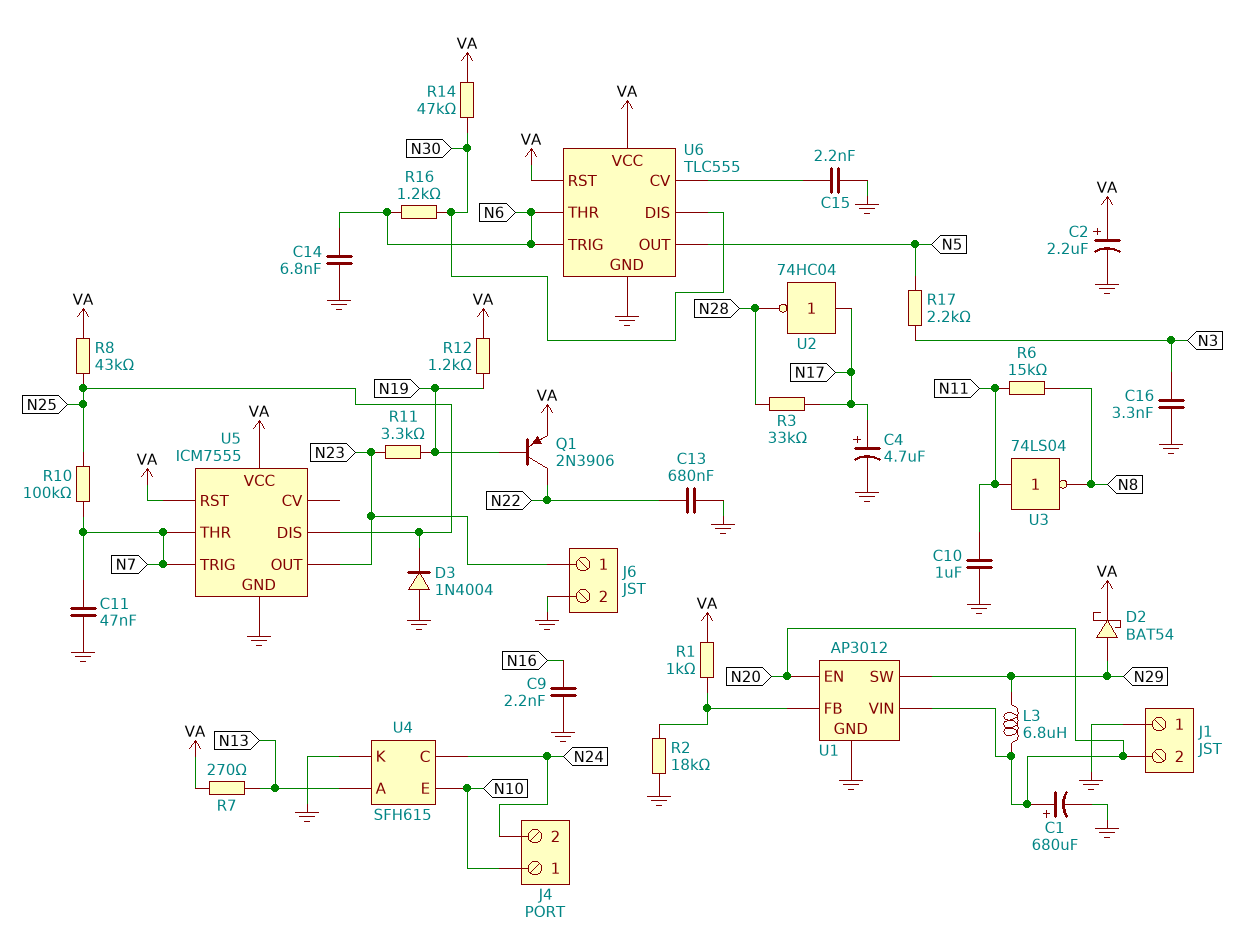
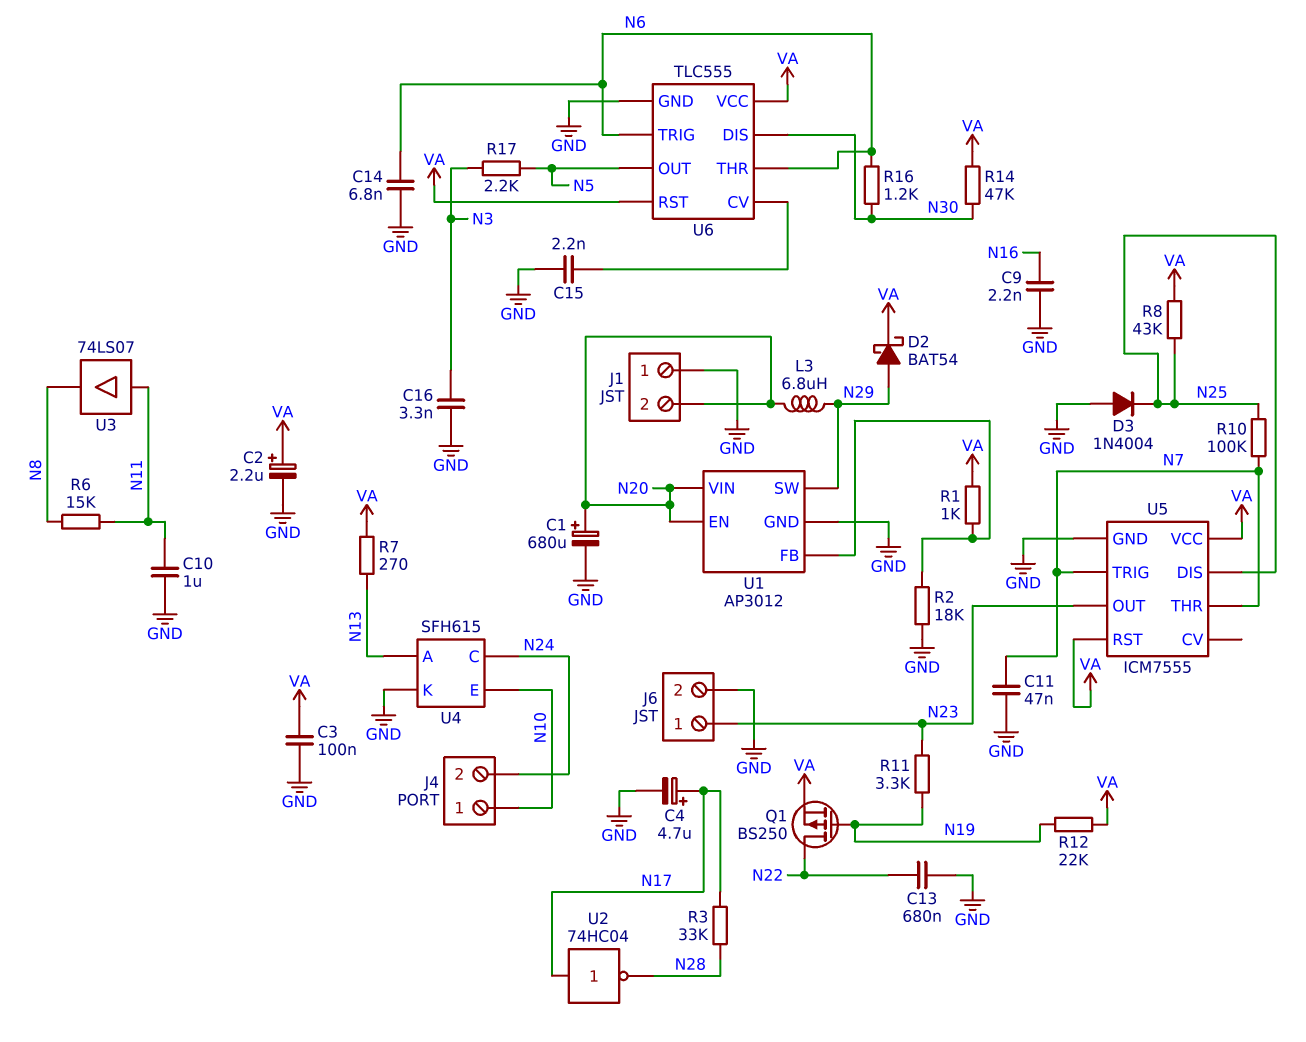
C3: none -> 100nF (GND, VA)
Q1: PNP 2N3906 (B N19, C N22, E VA) -> PMOS BS250 (G N19, D N22, S VA)
R12: 1.2k (N19, VA) -> 22k (N19, VA)
U3: NOT 74LS04 (in N11, out N8) -> buffer 74LS07 (in N11, out N8)

